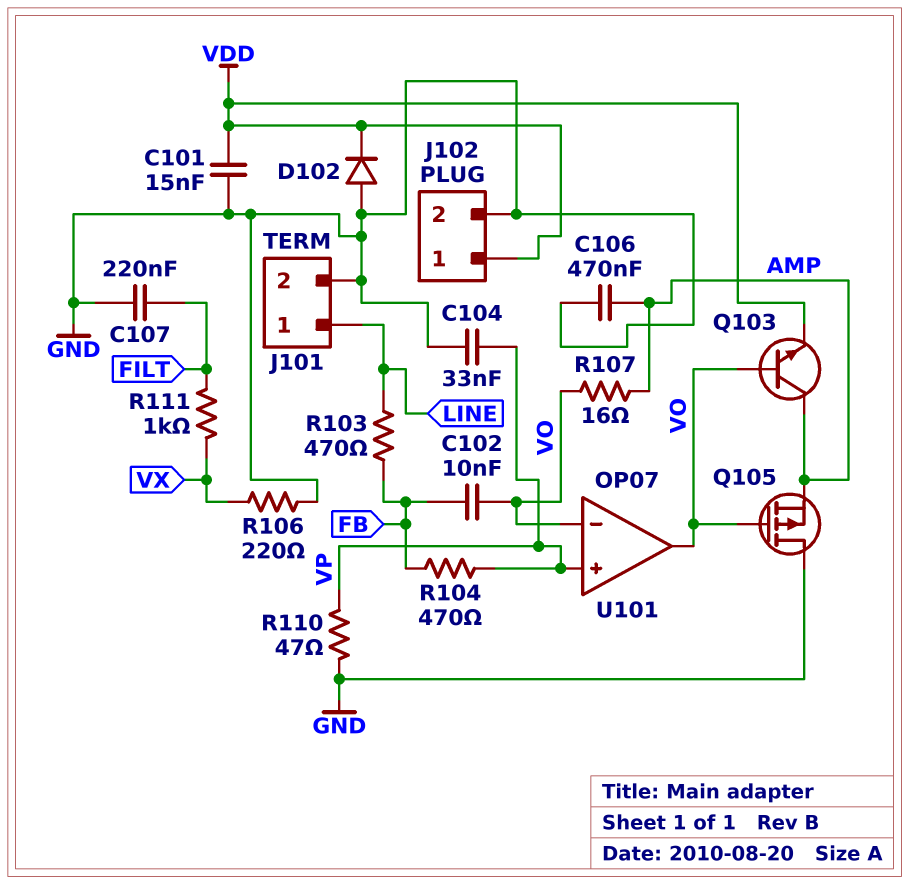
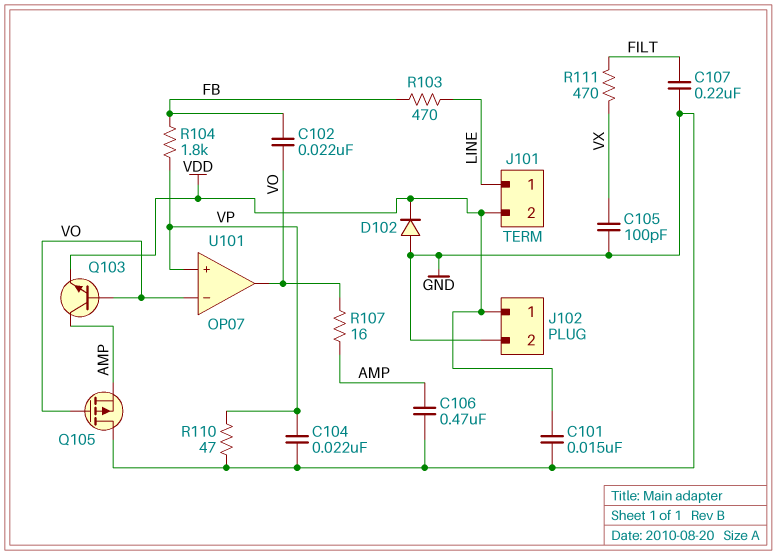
C102: 10nF (FB, VO) -> 22nF (FB, VO)
C104: 33nF (GND, VP) -> 22nF (GND, VP)
C105: none -> 100pF (GND, VX)
J101 pin 2: GND -> VDD
R104: 470 (FB, VP) -> 1.8k (FB, VP)
R106: 220 (GND, VX) -> none
R111: 1k (FILT, VX) -> 470 (FILT, VX)

